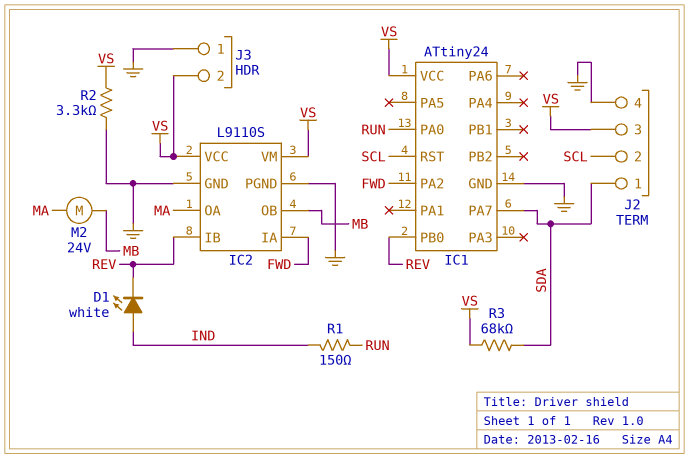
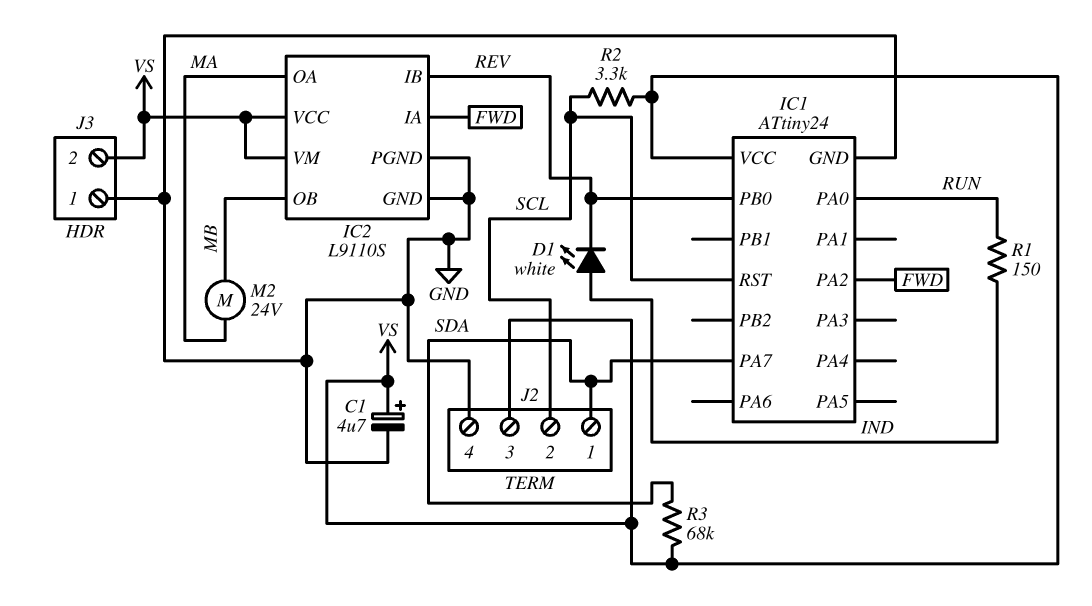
C1: none -> 4.7uF (plus VS, minus GND)
R2: 3.3k (GND, VS) -> 3.3k (SCL, VS)

